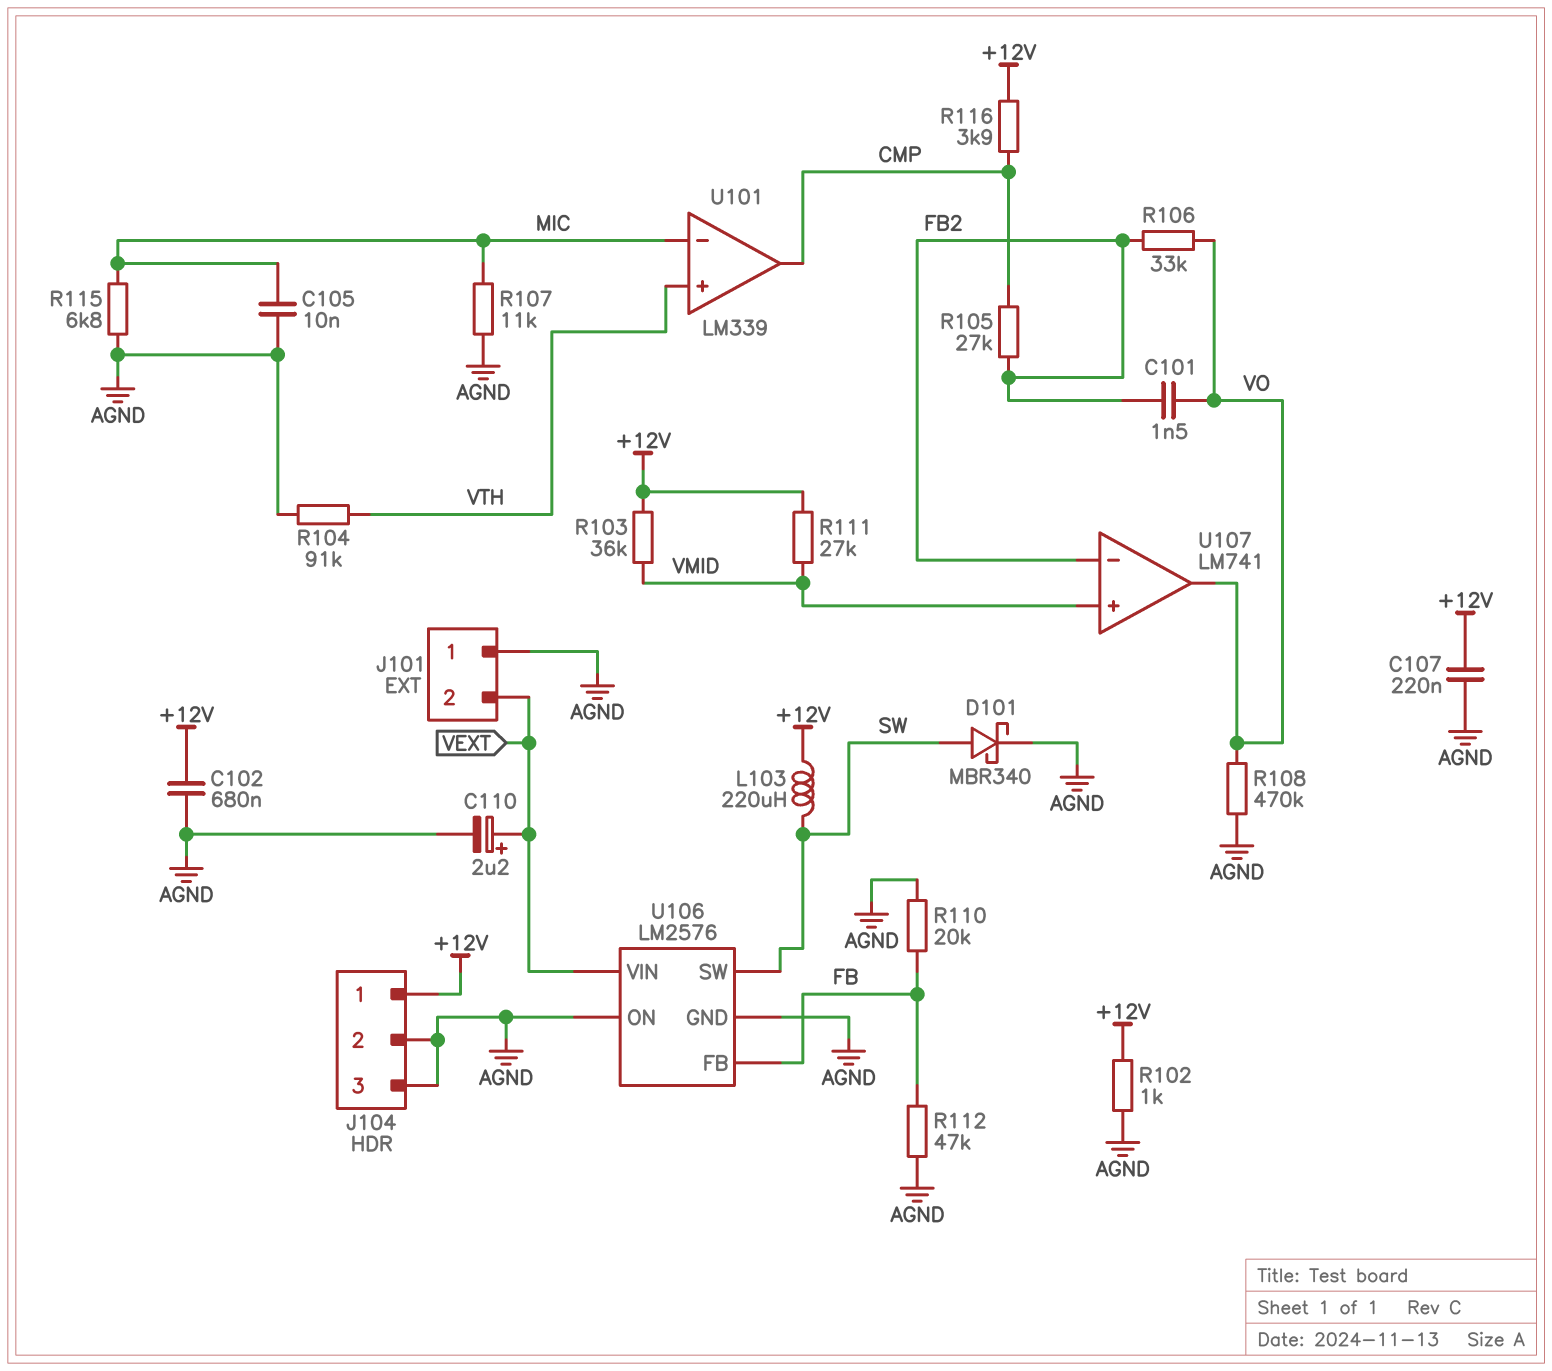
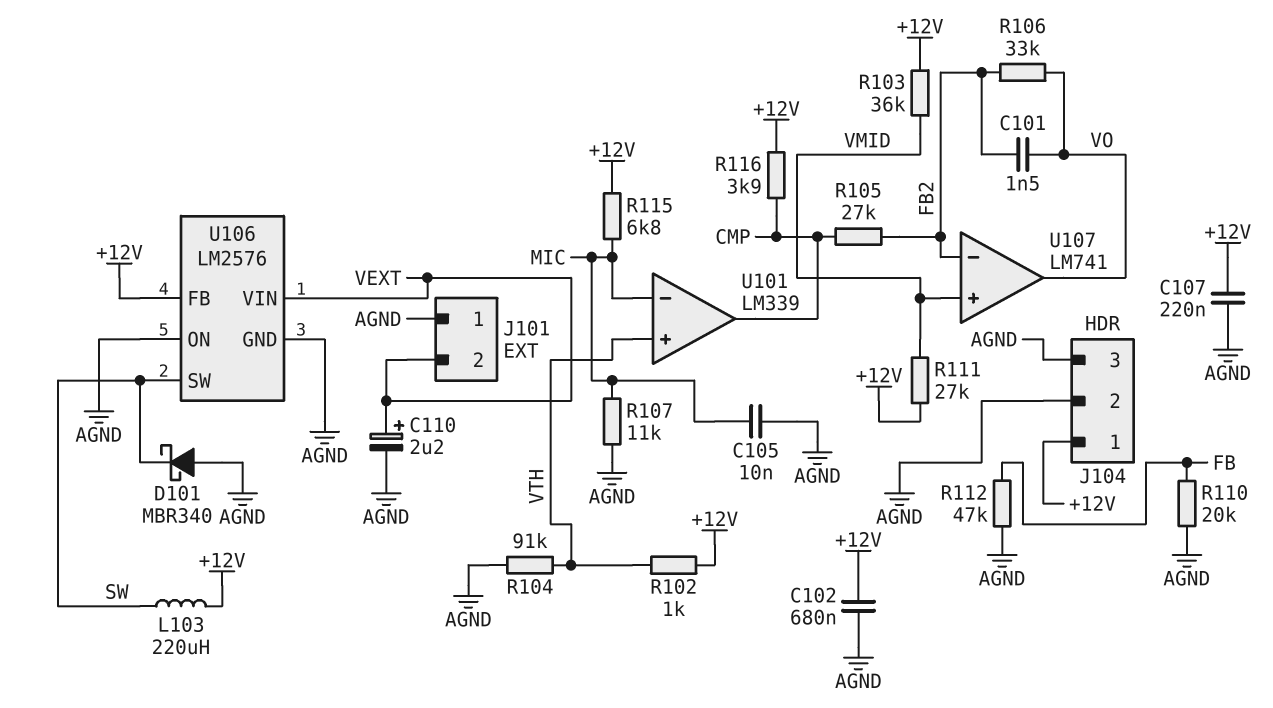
D101: schottky MBR340 (A SW, K AGND) -> schottky MBR340 (A AGND, K SW)
R102: 1k (+12V, AGND) -> 1k (+12V, VTH)
R108: 470k (AGND, VO) -> none
R115: 6.8k (AGND, MIC) -> 6.8k (+12V, MIC)
U106 pin FB: FB -> +12V

